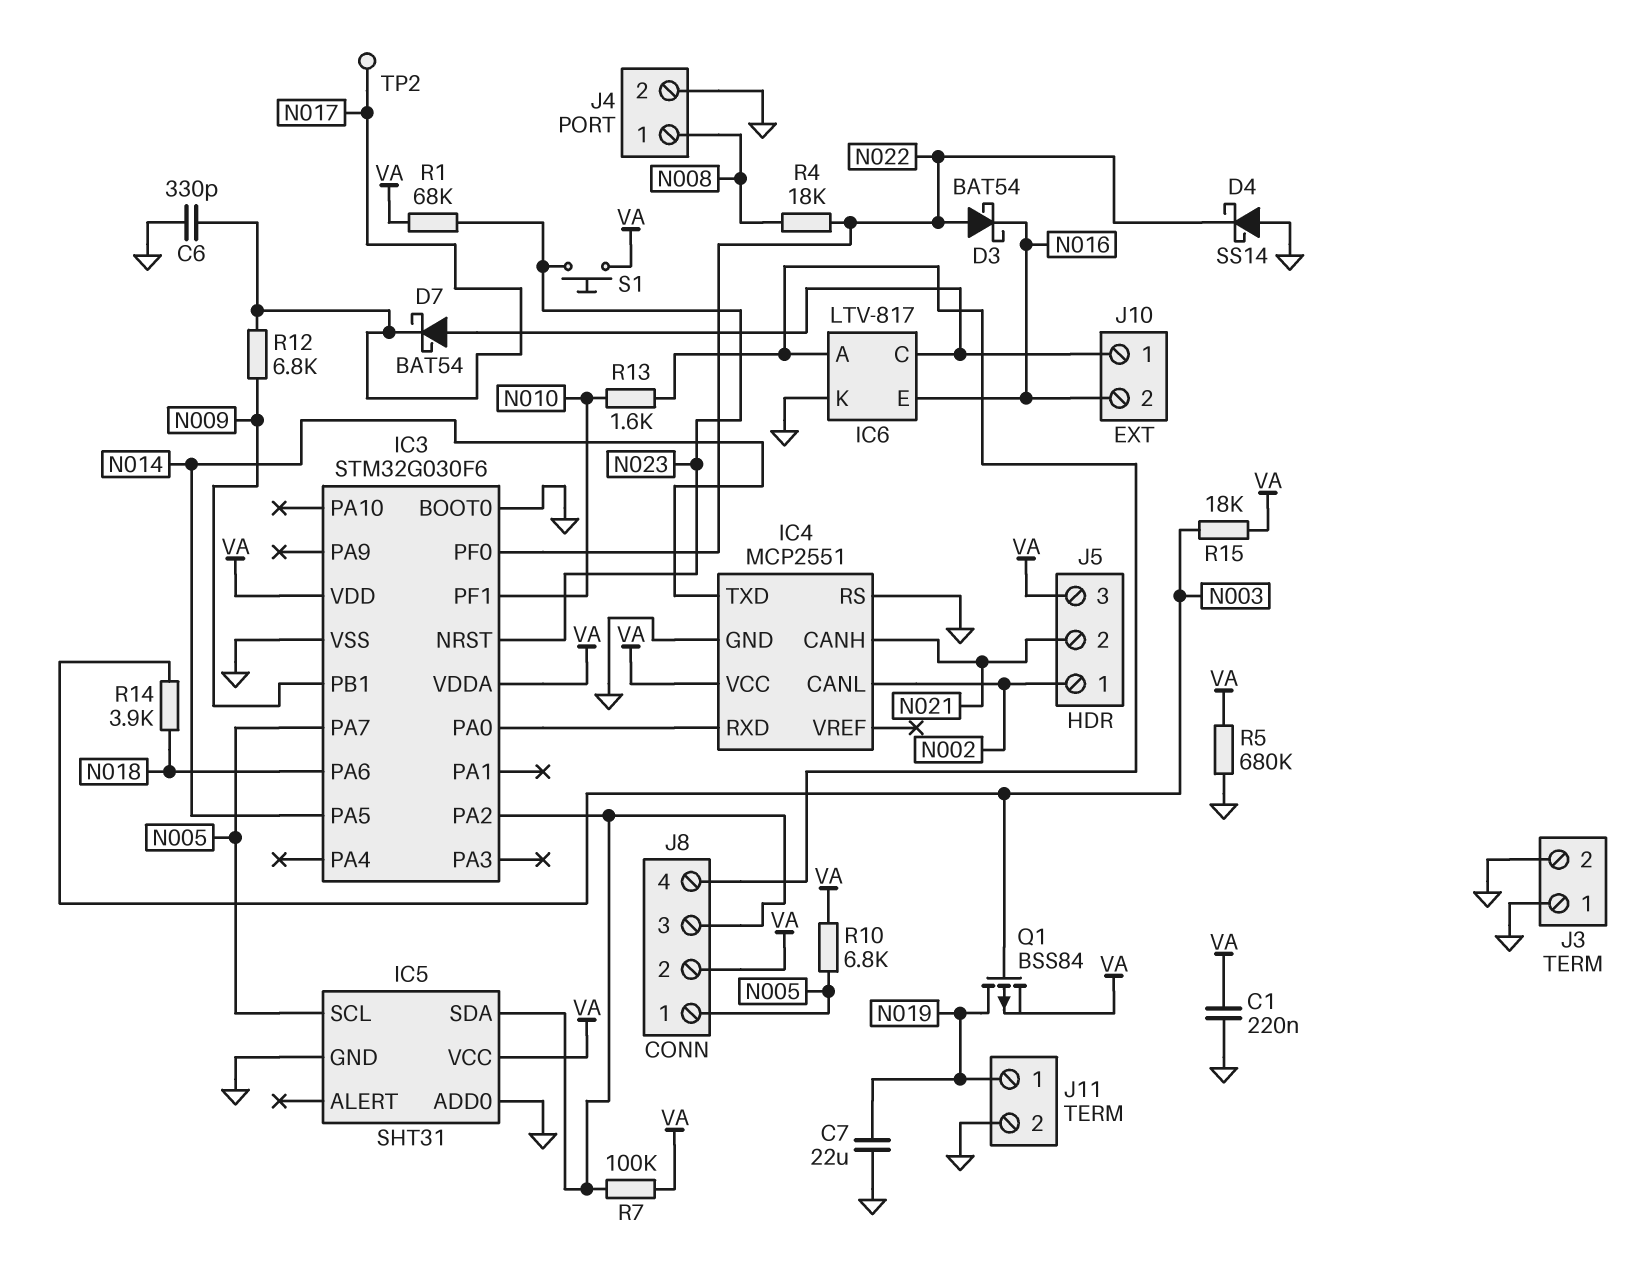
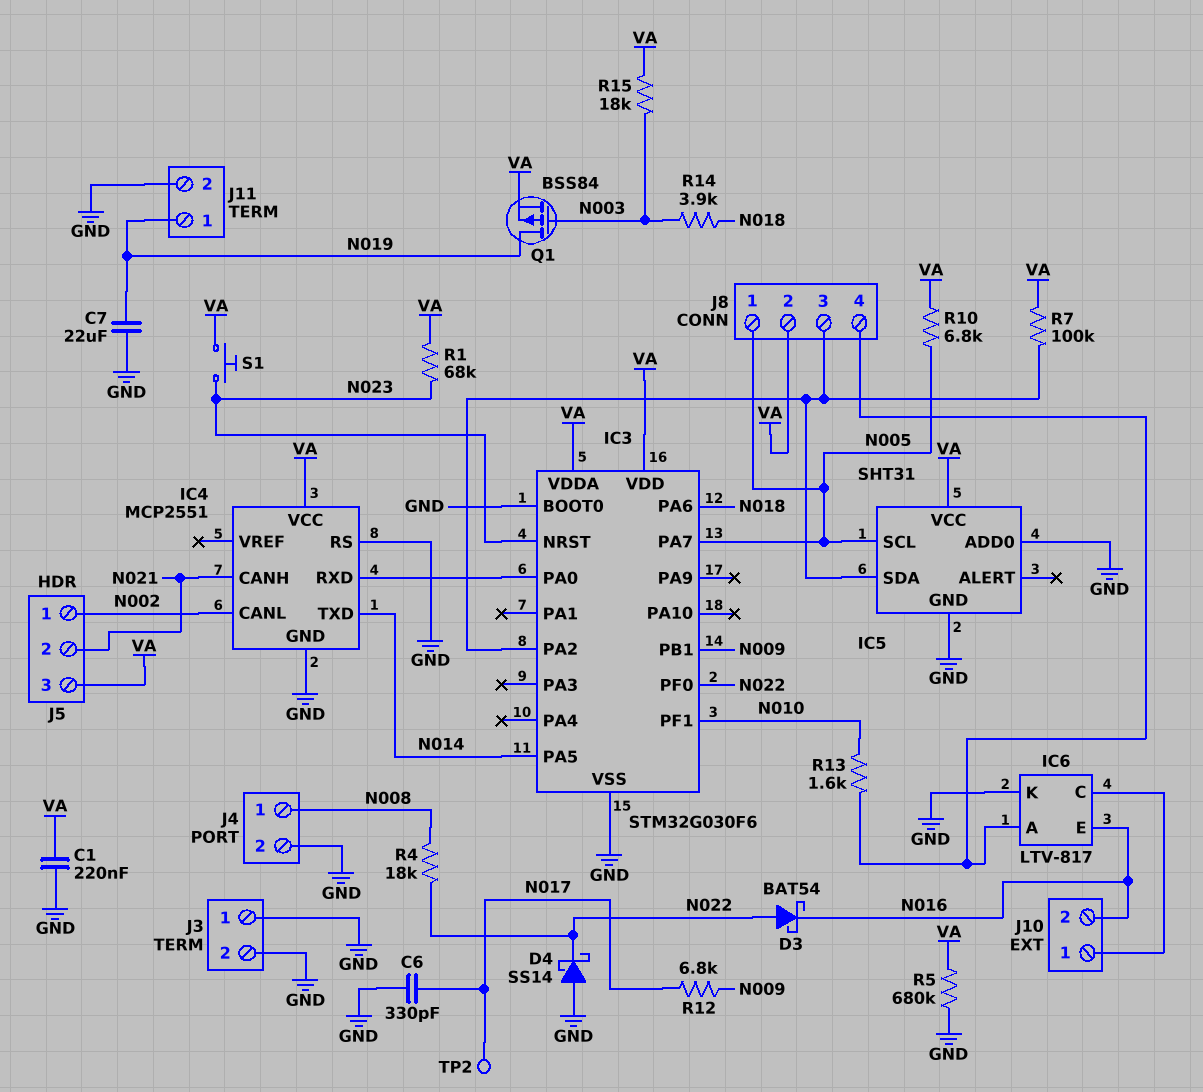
D7: schottky BAT54 (A IC6/C, K N017) -> none

